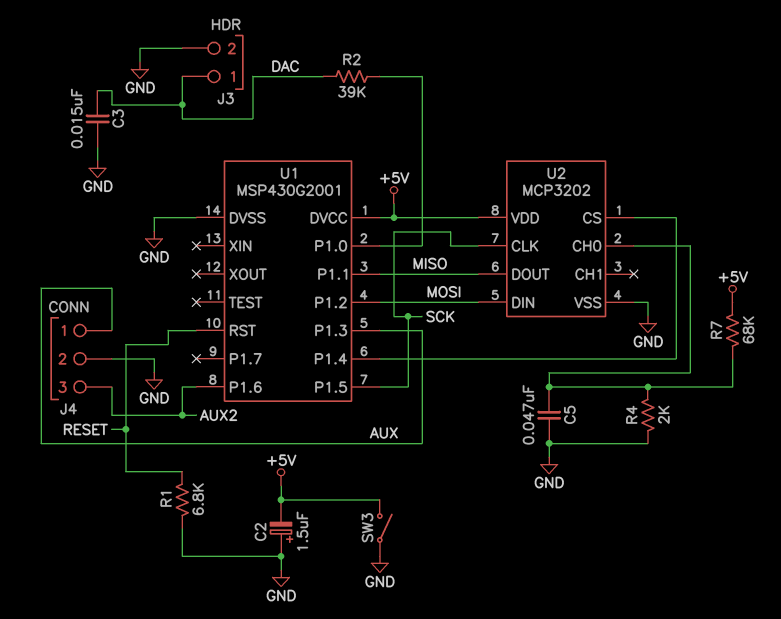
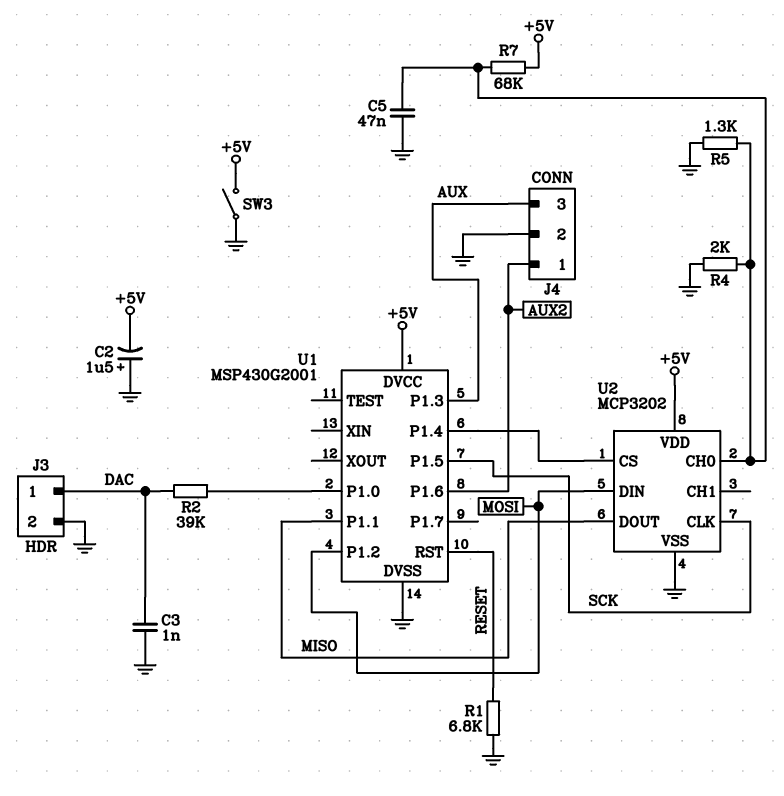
C3: 15nF (DAC, GND) -> 1nF (DAC, GND)
J4 pin 1: AUX -> AUX2
J4 pin 3: AUX2 -> AUX
R5: none -> 1.3k (GND, U2/CH0)

